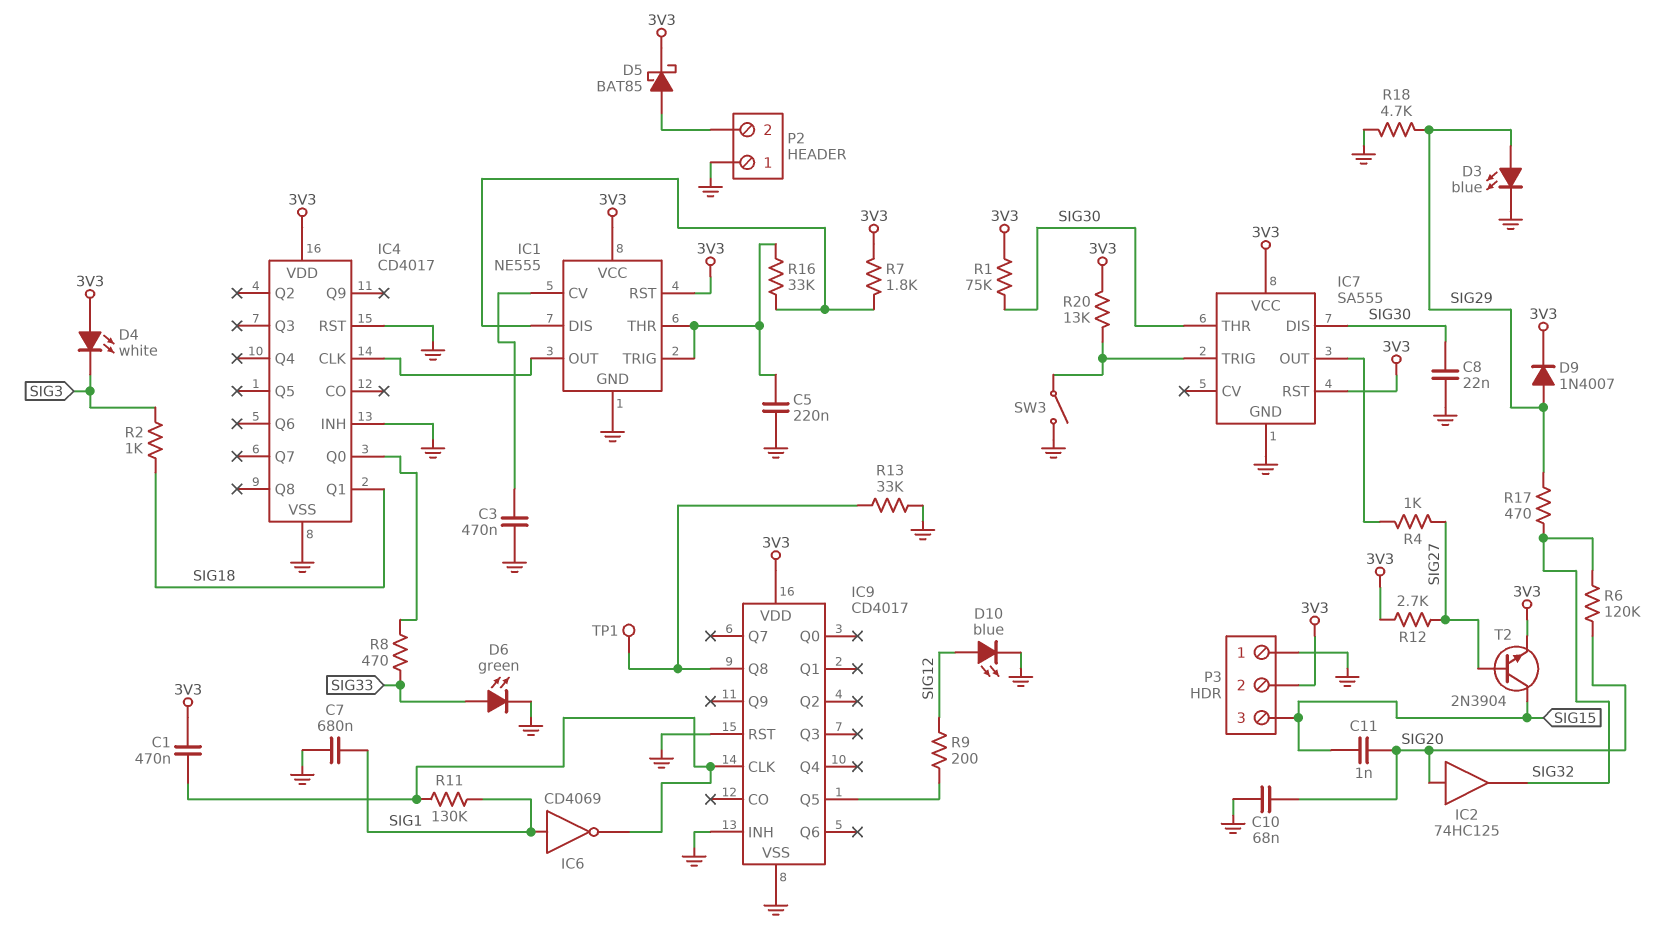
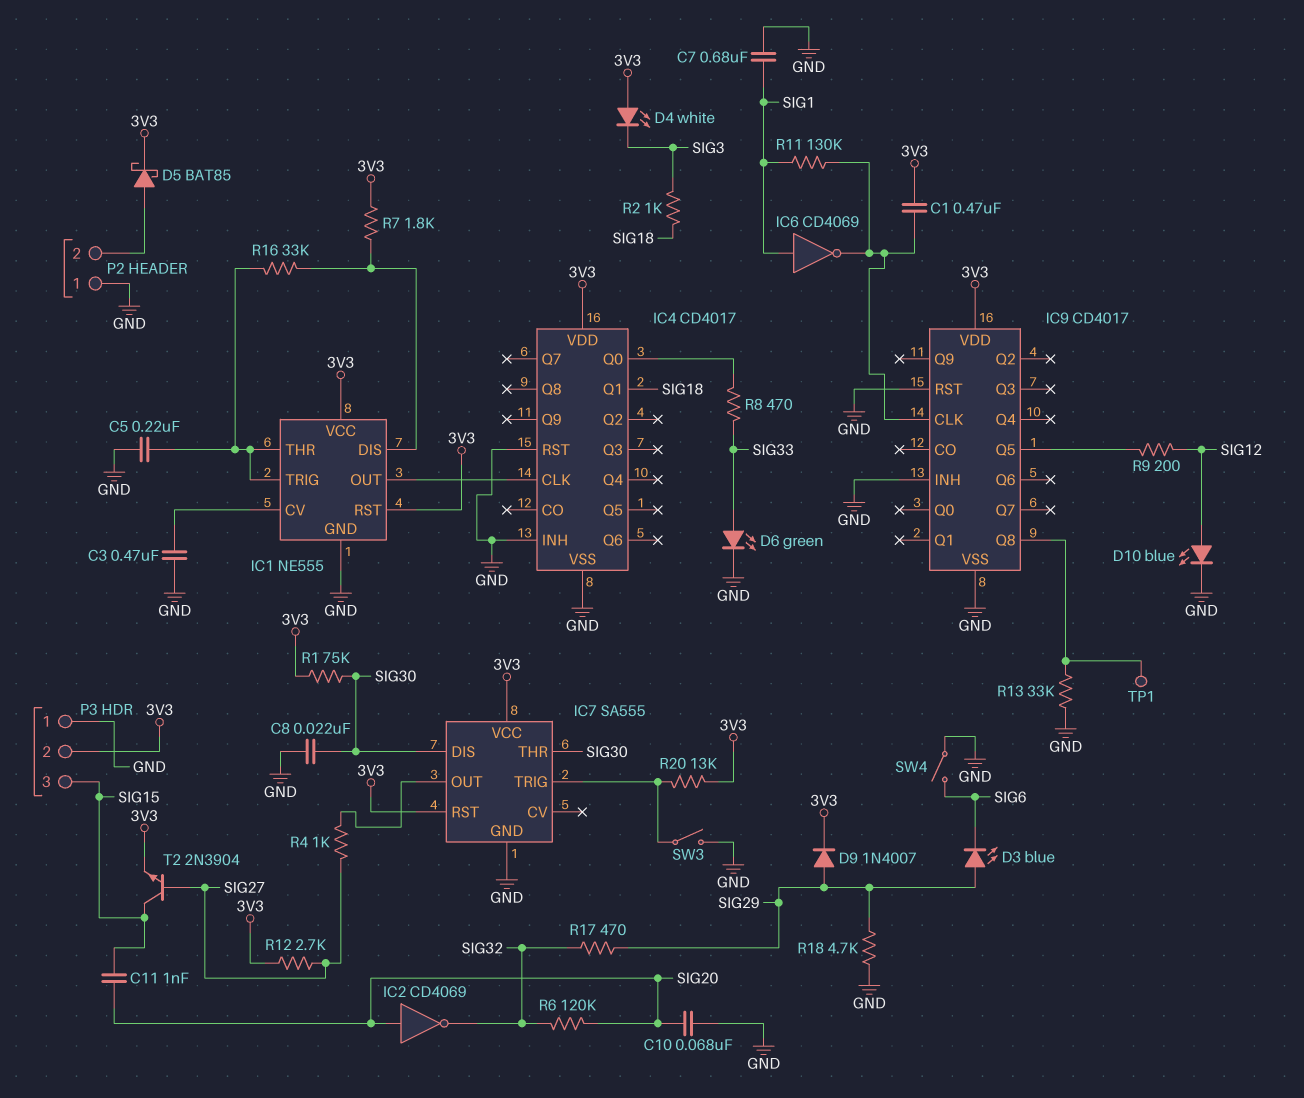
D3: LED blue (A SIG29, K GND) -> LED blue (A SIG29, K SIG6)
IC2: buffer 74HC125 (in SIG20, out SIG32) -> NOT CD4069 (in SIG20, out SIG32)
SW4: none -> switch (GND, SIG6)

